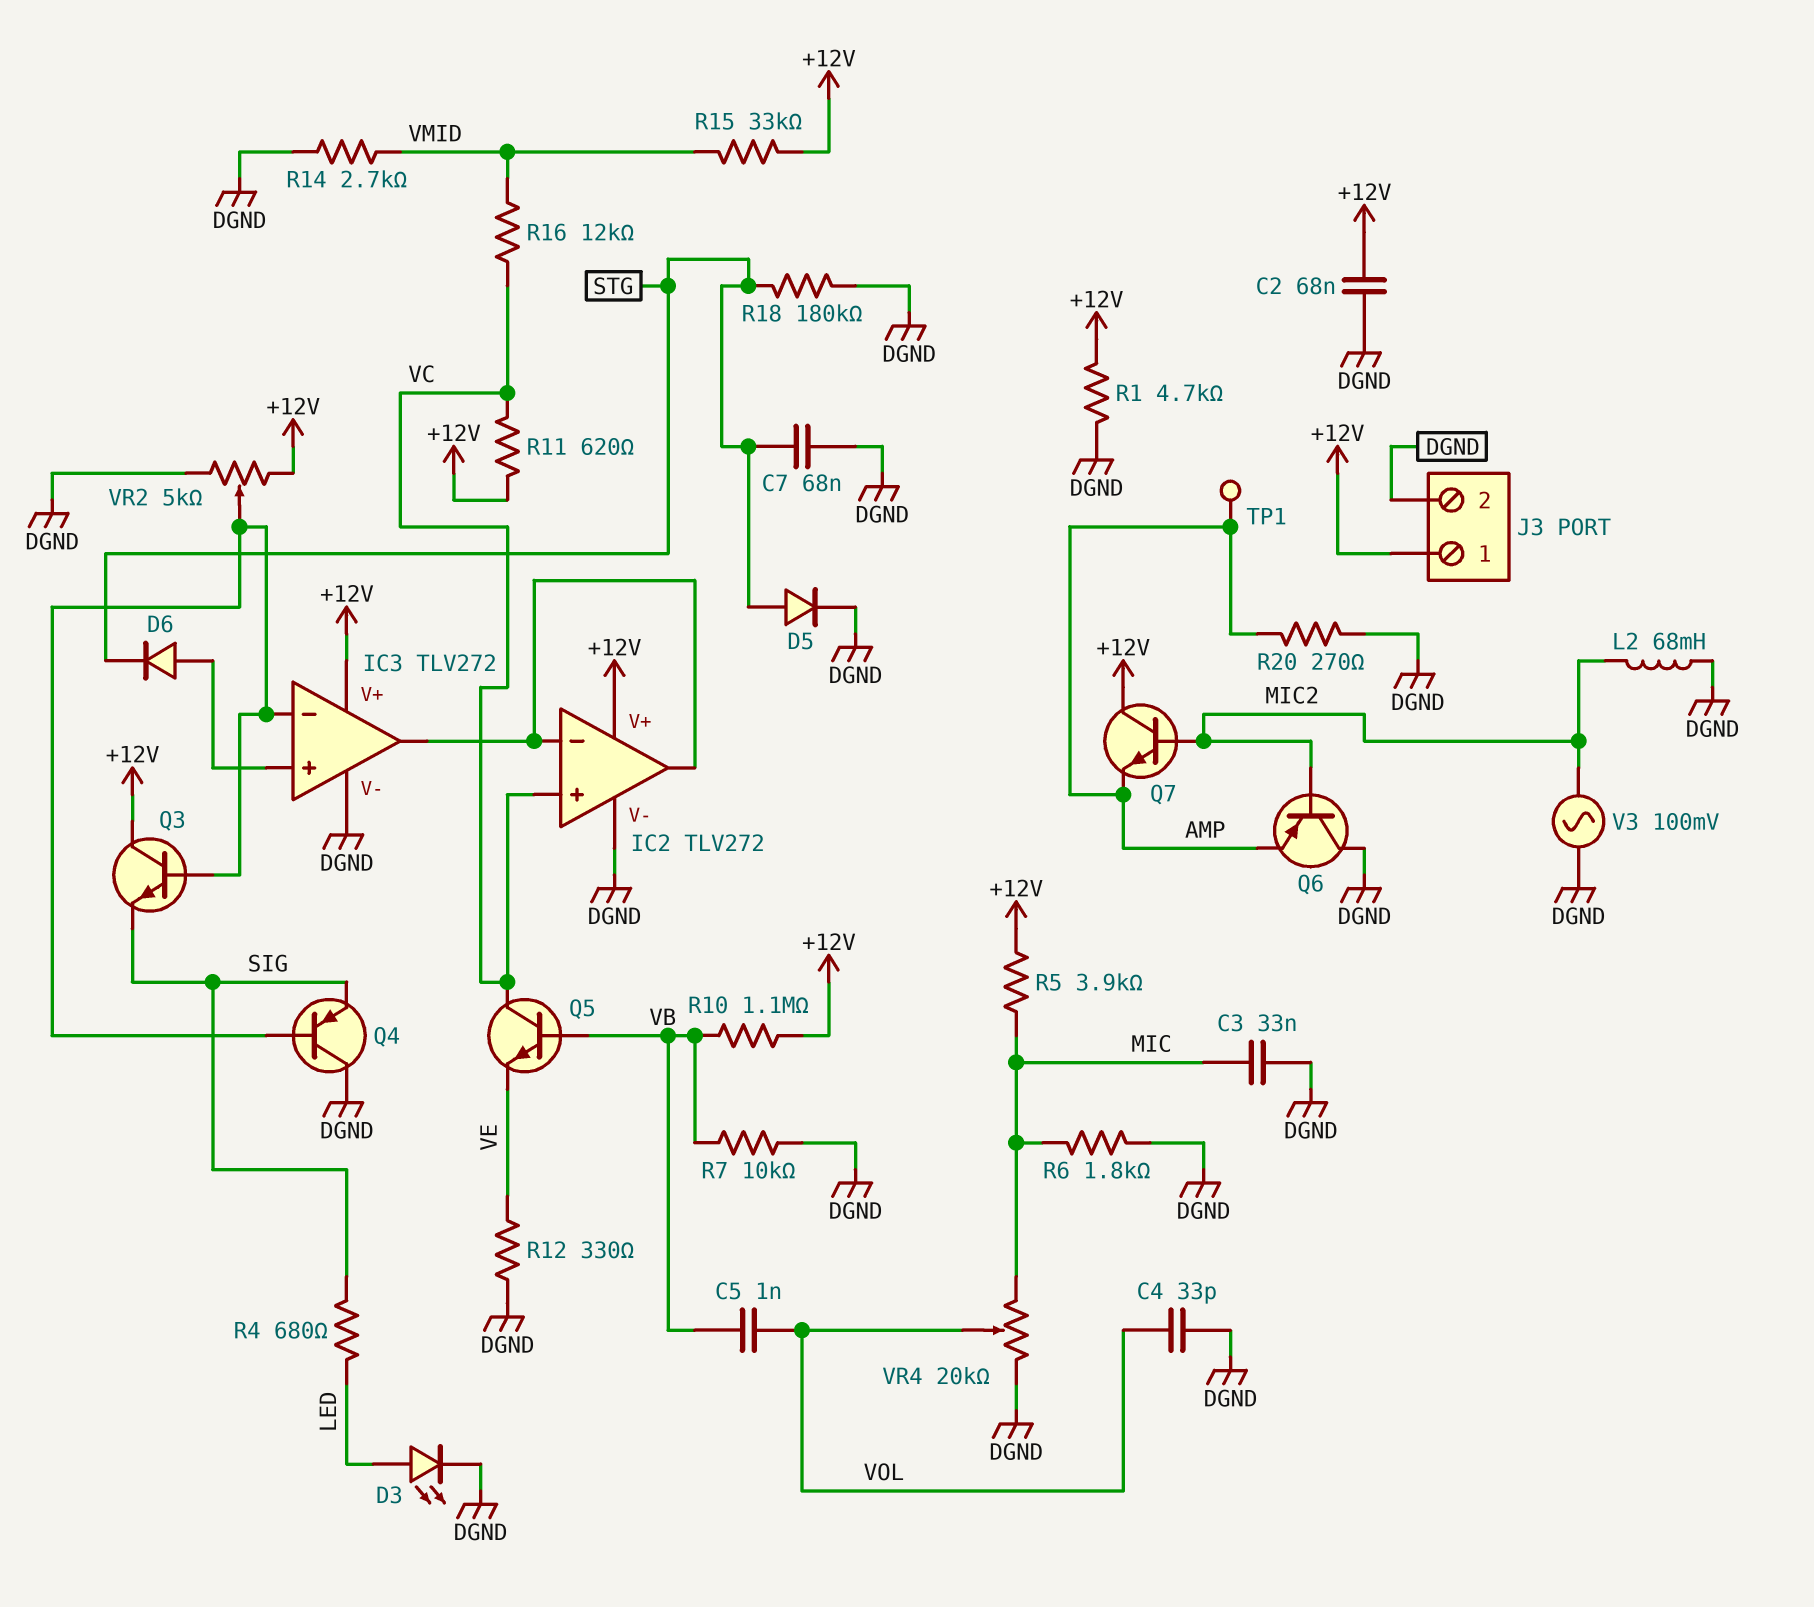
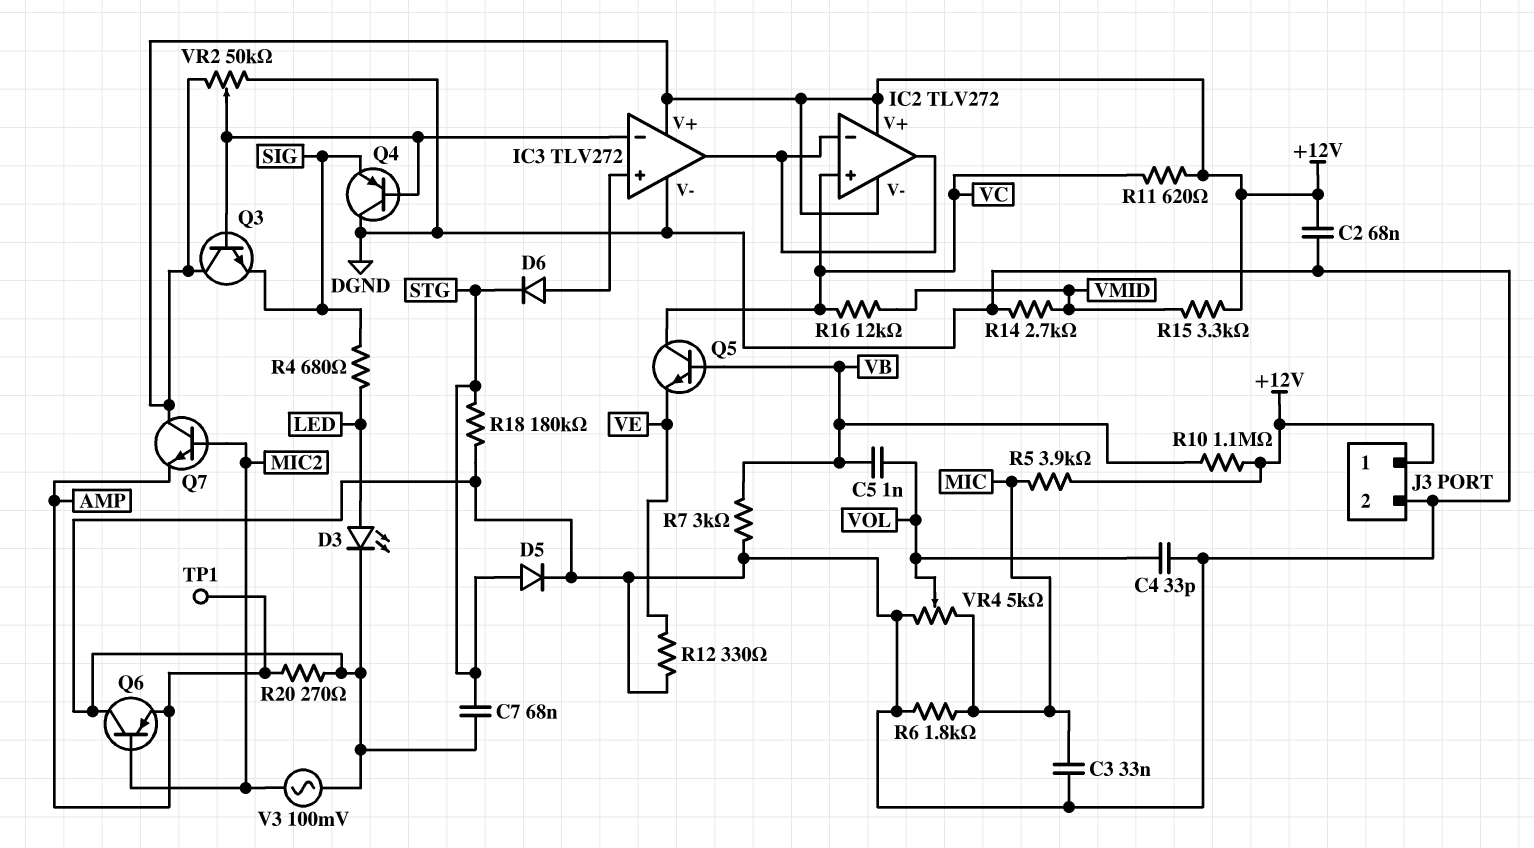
IC2 pin V-: DGND -> +12V
L2: 68mH (DGND, MIC2) -> none
R1: 4.7k (+12V, DGND) -> none
R7: 10k (DGND, VB) -> 3k (DGND, VB)
R15: 33k (+12V, VMID) -> 3.3k (+12V, VMID)
VR2: 5k (+12V, DGND, wiper IC3/in-) -> 50k (+12V, DGND, wiper IC3/in-)
VR4: 20k (DGND, MIC, wiper VOL) -> 5k (DGND, MIC, wiper VOL)

